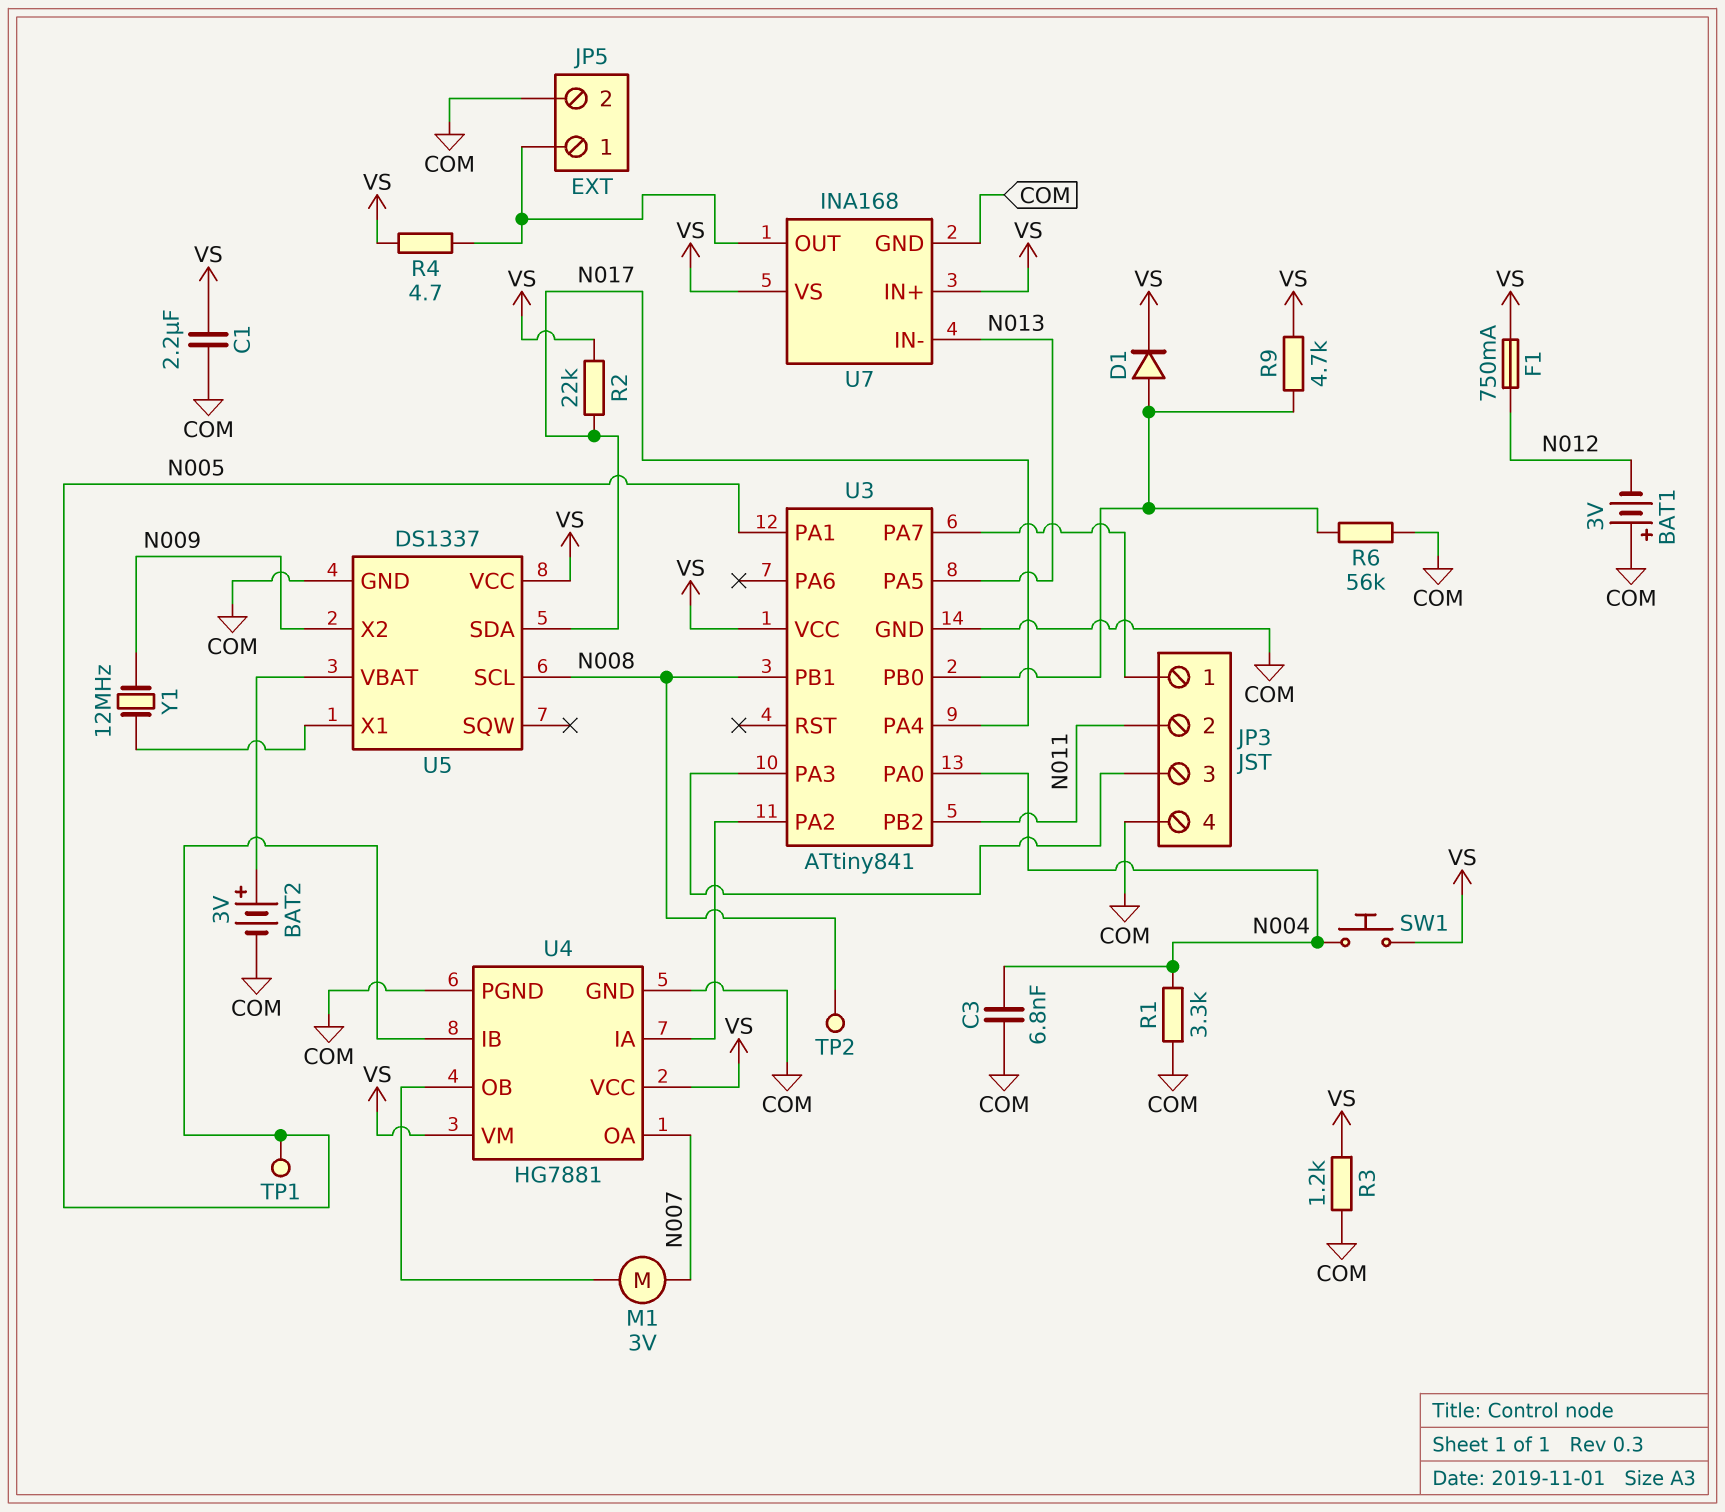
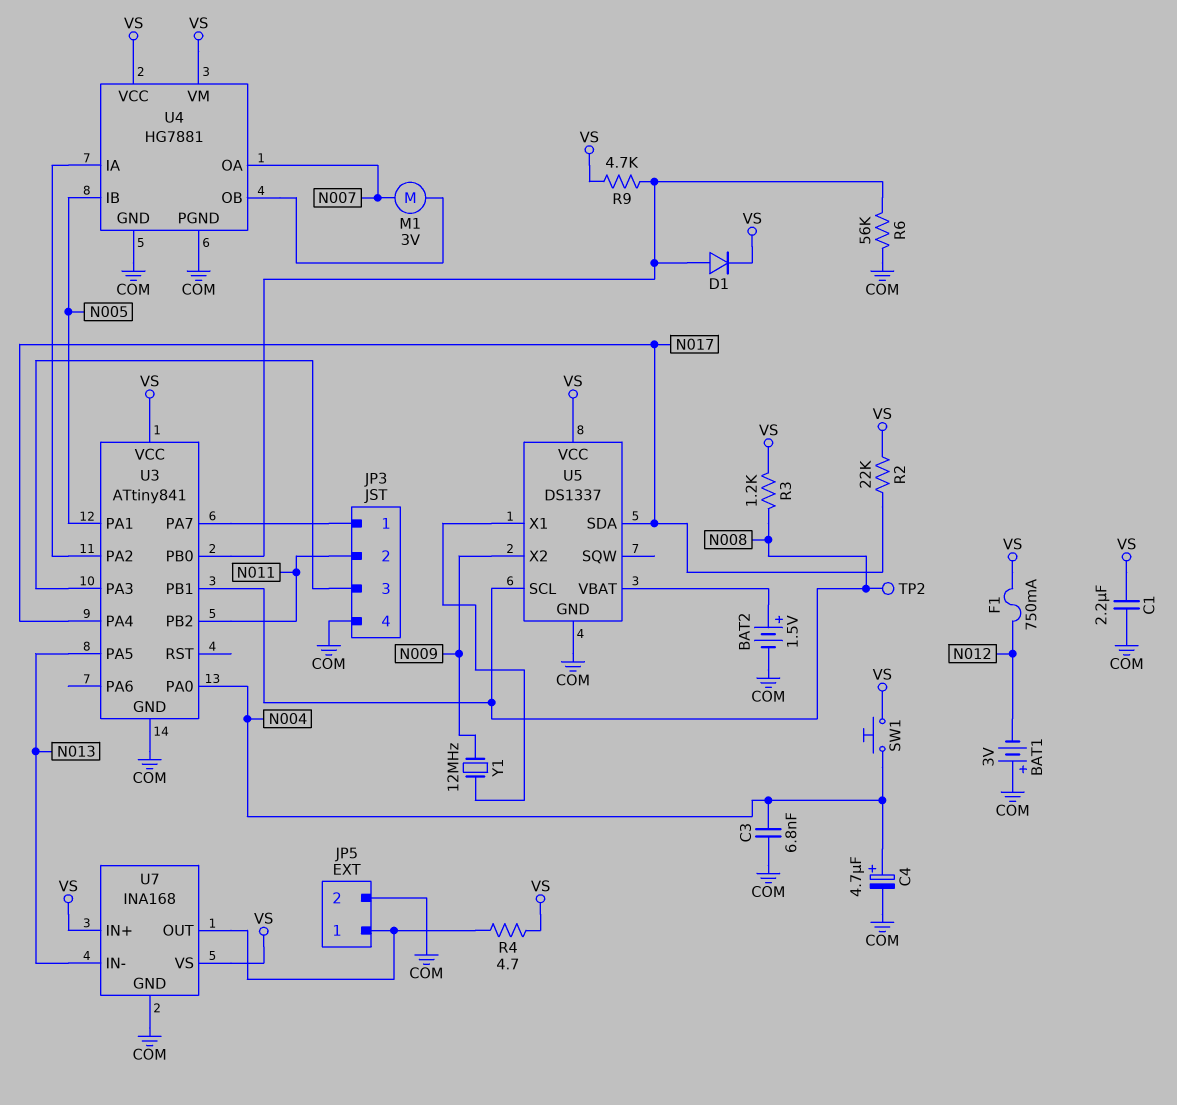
BAT2: 3V (plus U5/VBAT, minus COM) -> 1.5V (plus U5/VBAT, minus COM)
C4: none -> 4.7uF (plus N004, minus COM)
R1: 3.3k (COM, N004) -> none
R3: 1.2k (COM, VS) -> 1.2k (N008, VS)
TP1: test point (N005) -> none

